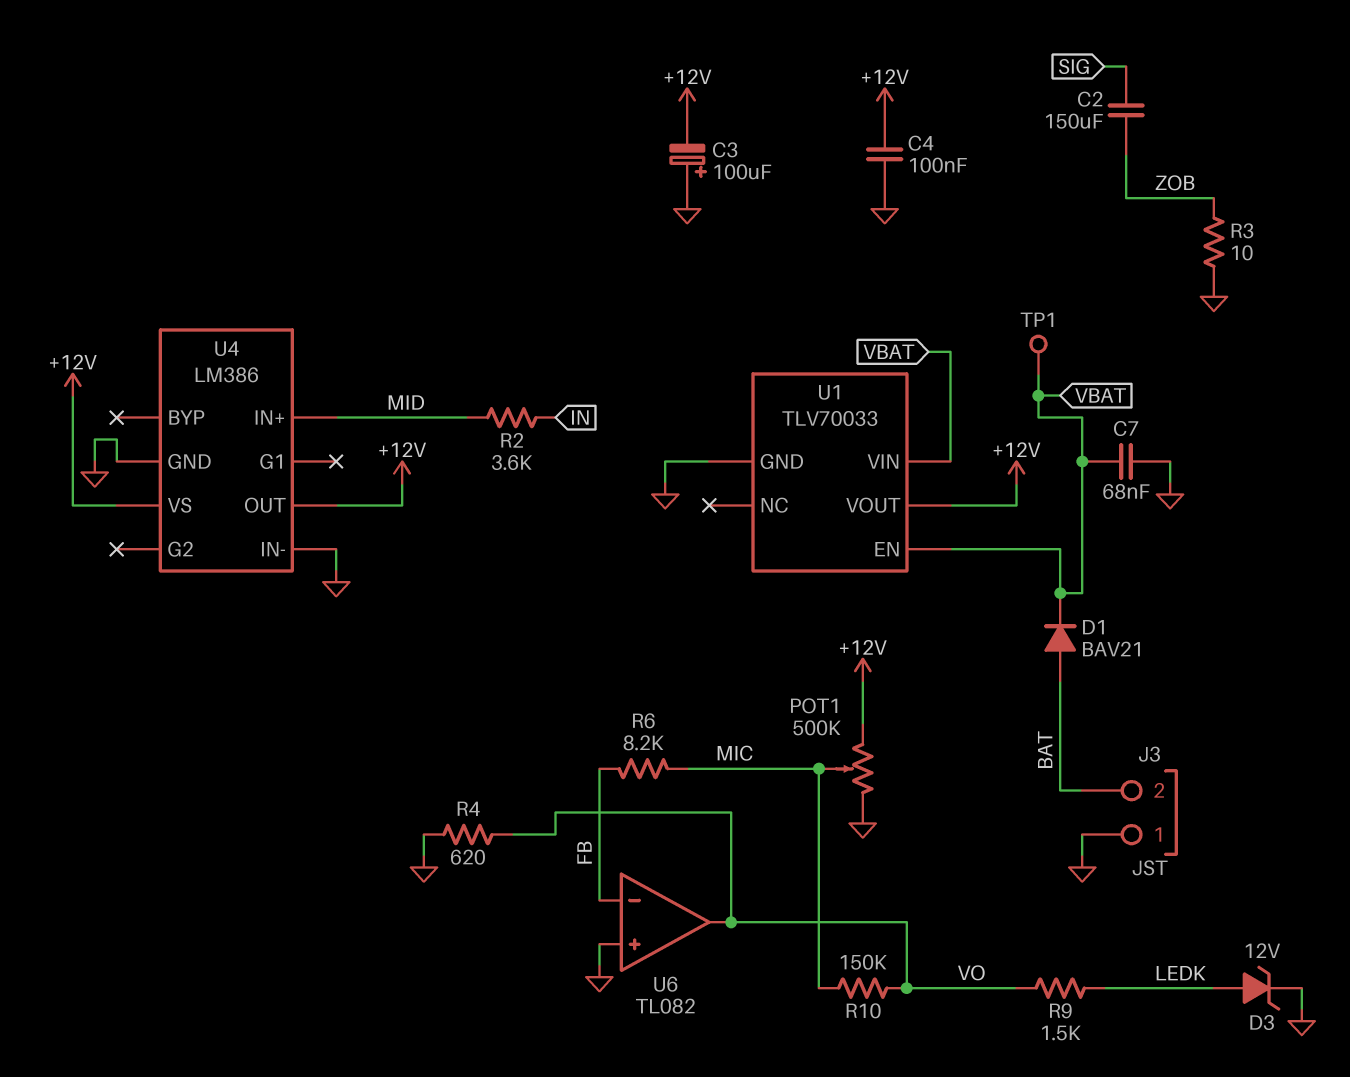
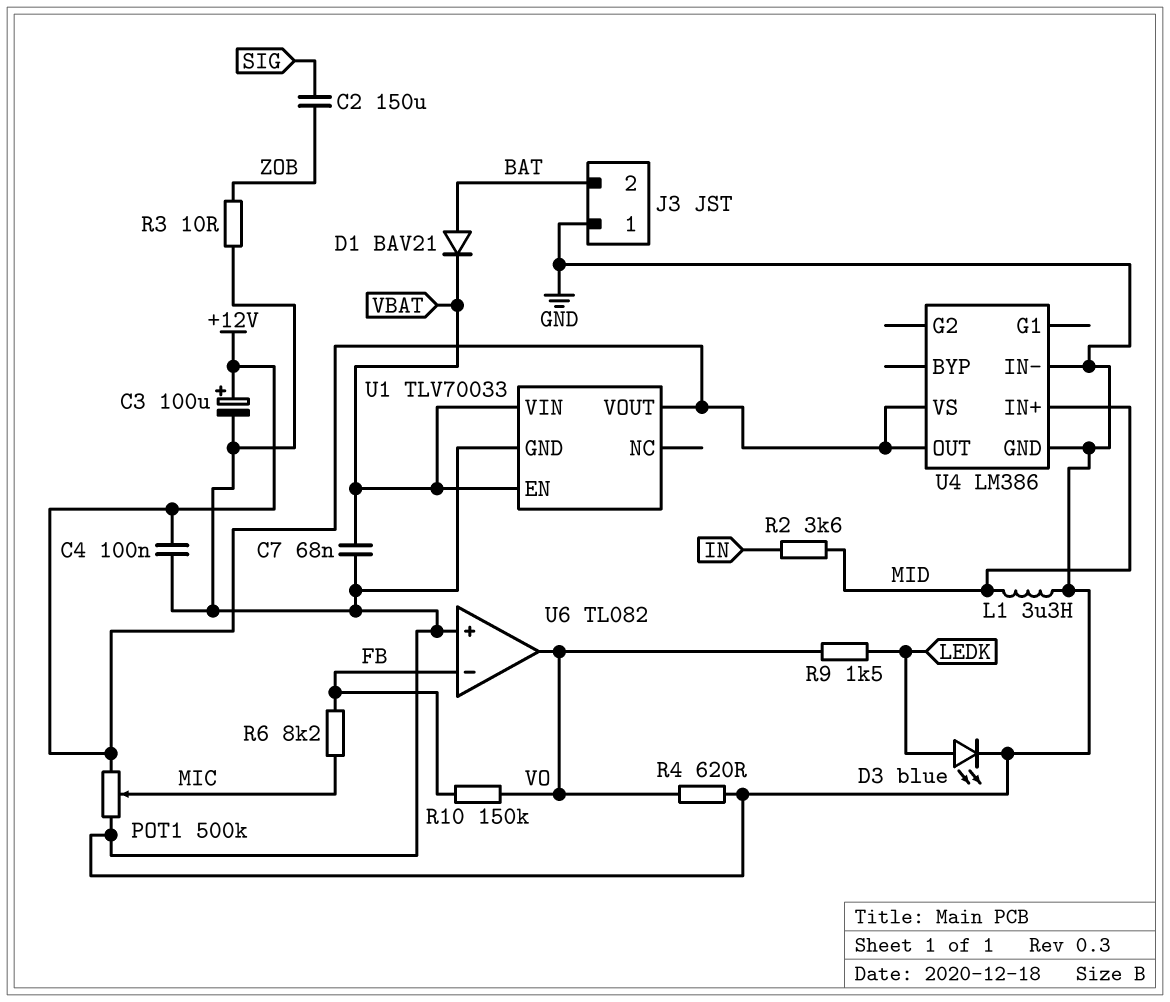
C3: 100uF (plus GND, minus +12V) -> 100uF (plus +12V, minus GND)
D3: zener 12V (A LEDK, K GND) -> LED blue (A LEDK, K GND)
L1: none -> 3.3uH (GND, MID)
R10: 150k (MIC, VO) -> 150k (FB, VO)
TP1: test point (VBAT) -> none

